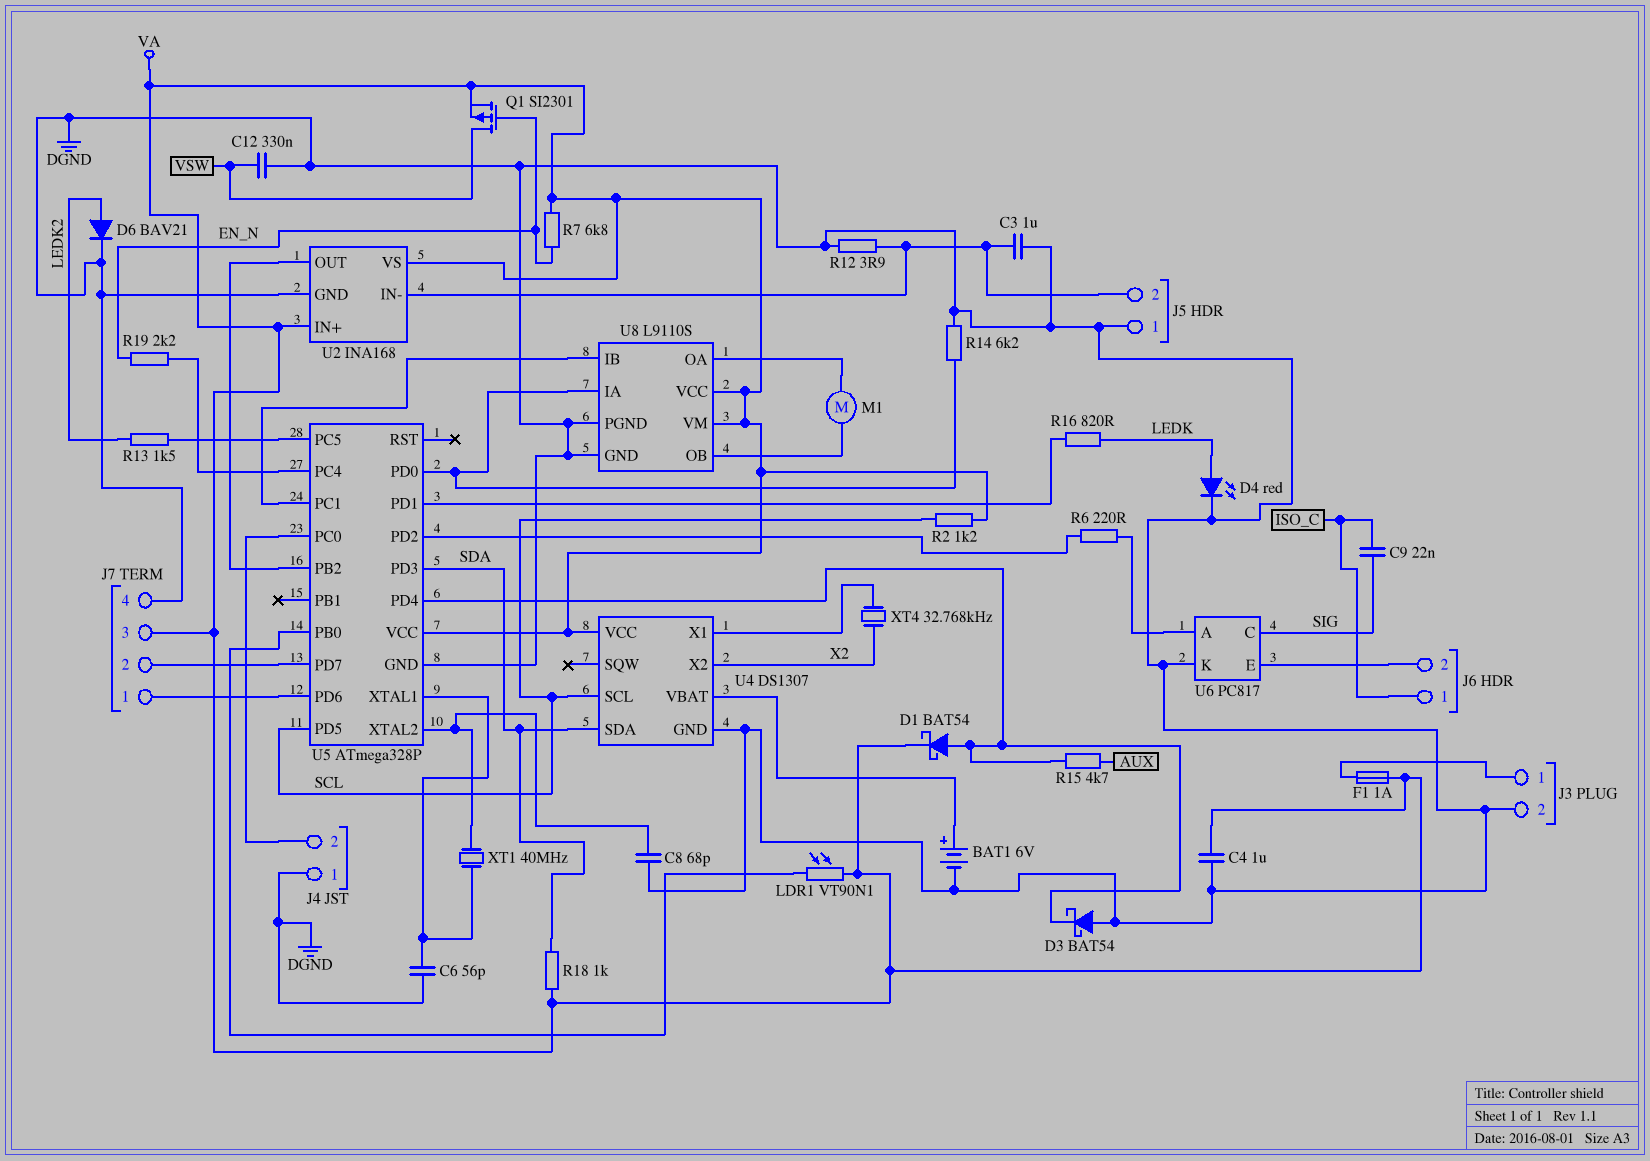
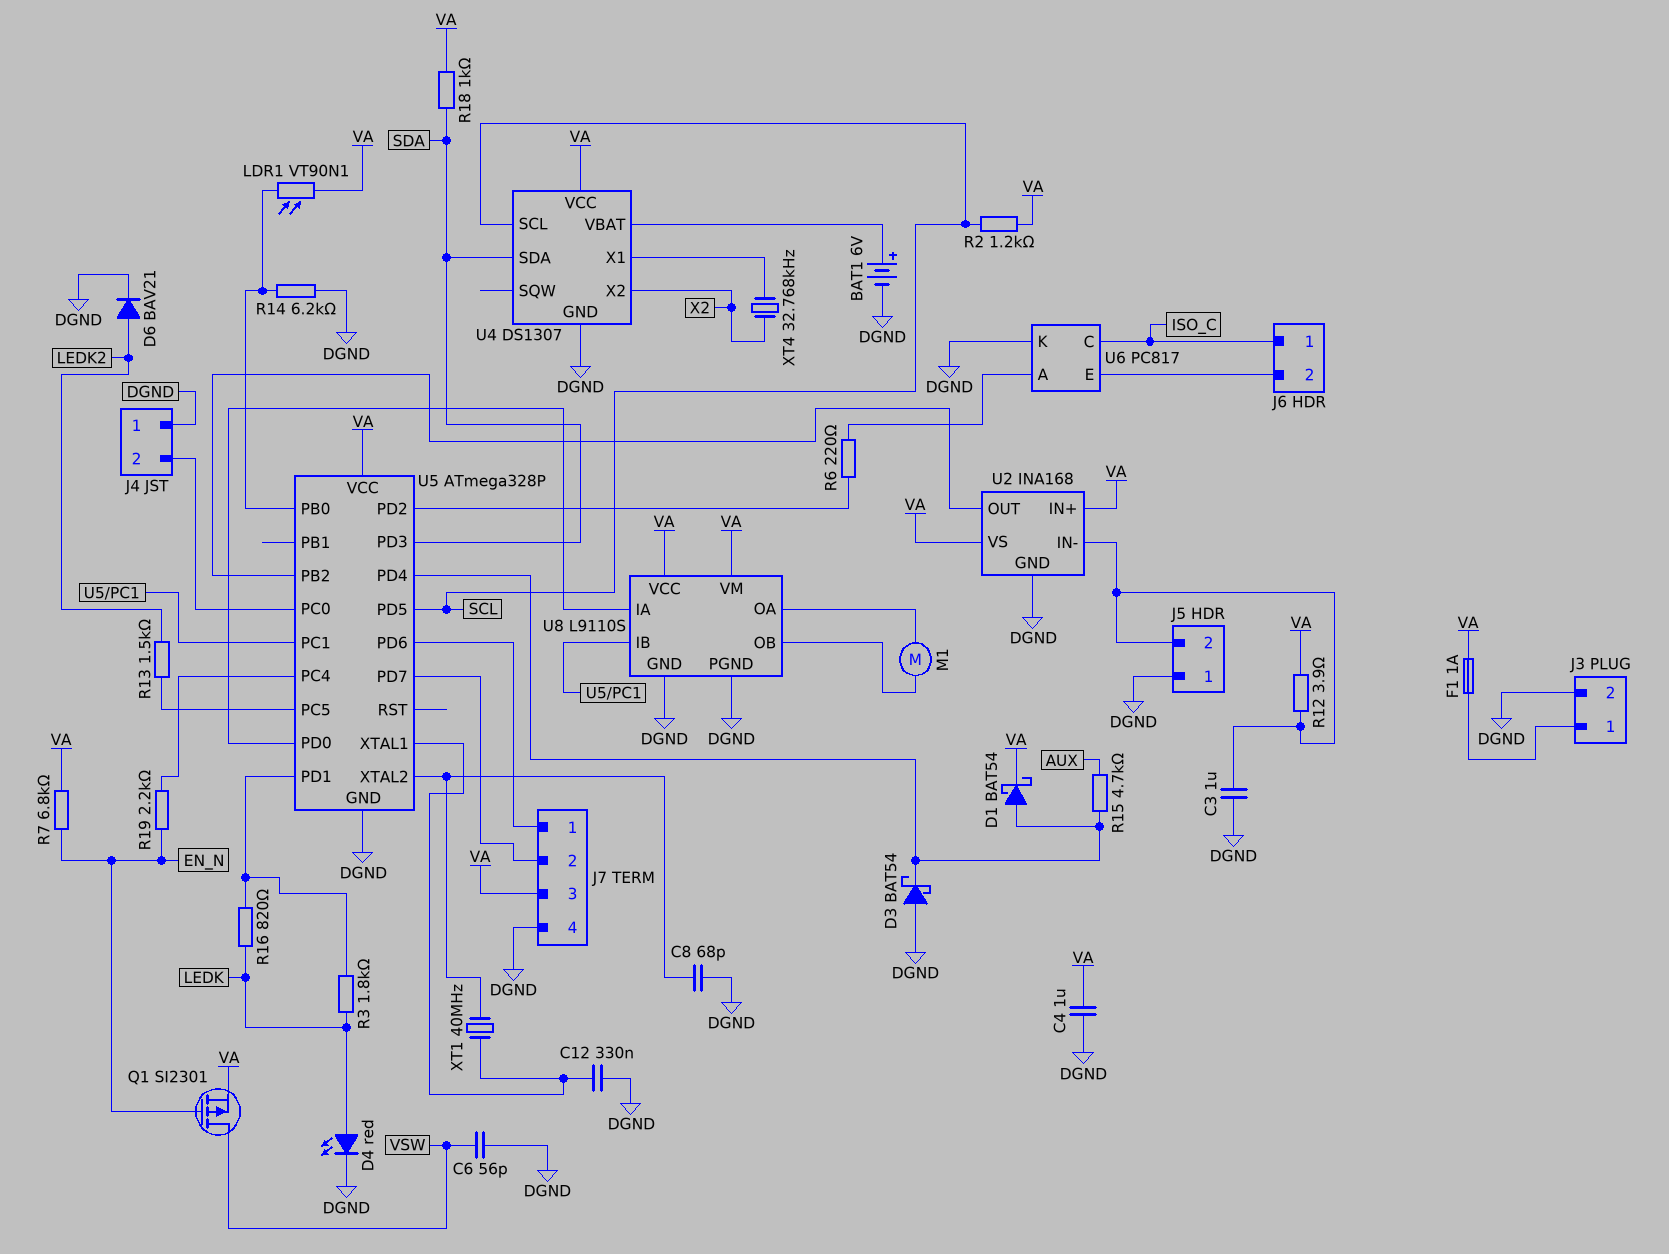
C6: 56pF (DGND, U5/XTAL1) -> 56pF (DGND, VSW)
C9: 22nF (ISO_C, SIG) -> none
C12: 330nF (DGND, VSW) -> 330nF (DGND, U5/XTAL1)
R3: none -> 1.8k (LEDK, U5/PD1)
R12: 3.9 (DGND, J5/2) -> 3.9 (J5/2, VA)
R14: 6.2k (DGND, U5/PD0) -> 6.2k (DGND, U5/PB0)
U6 pin C: SIG -> ISO_C

